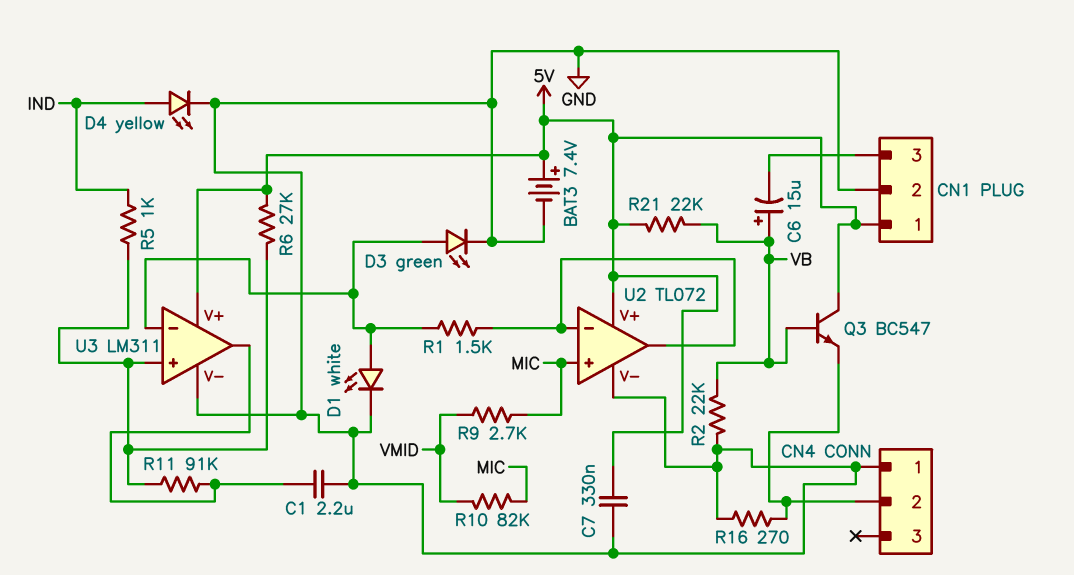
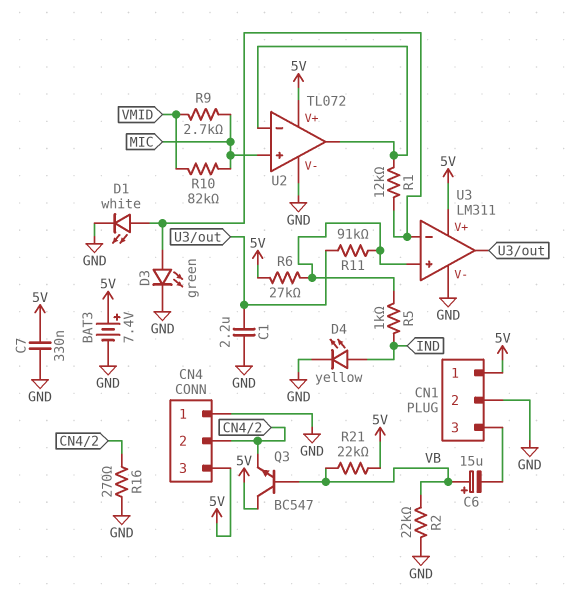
CN4 pin 3: none -> 5V
R1: 1.5k (U2/in-, U3/in-) -> 12k (U2/in-, U3/in-)

